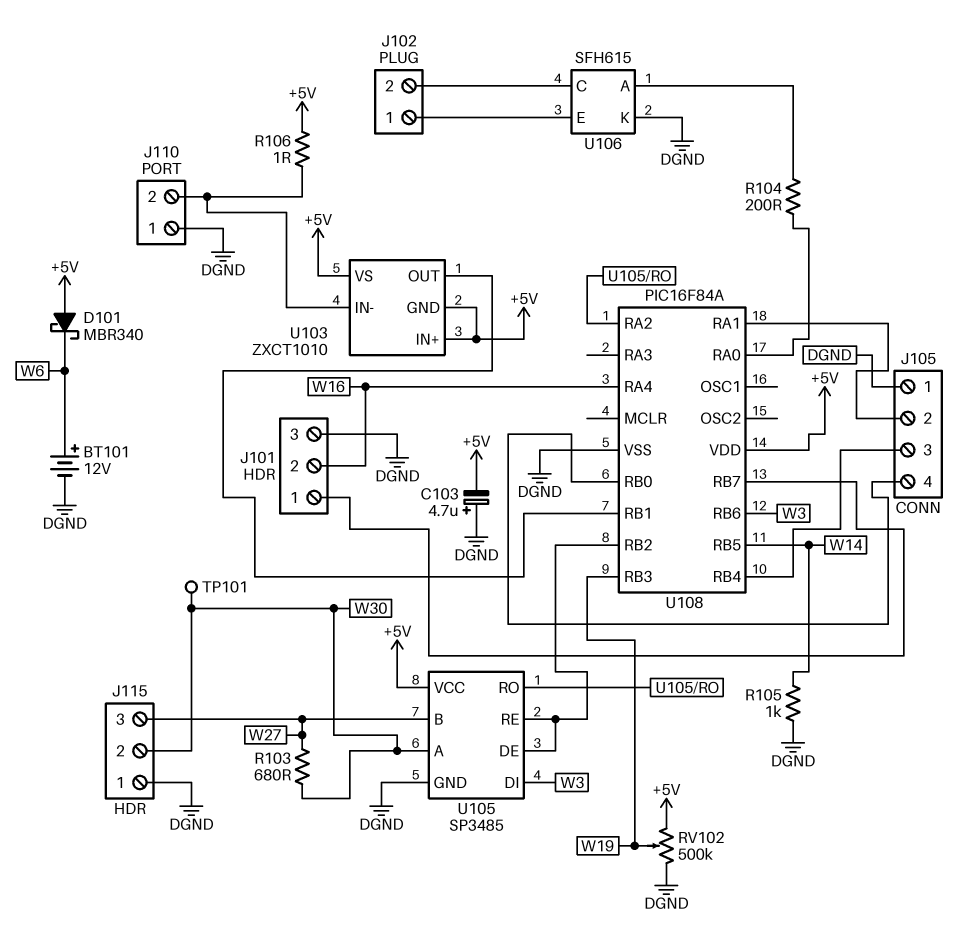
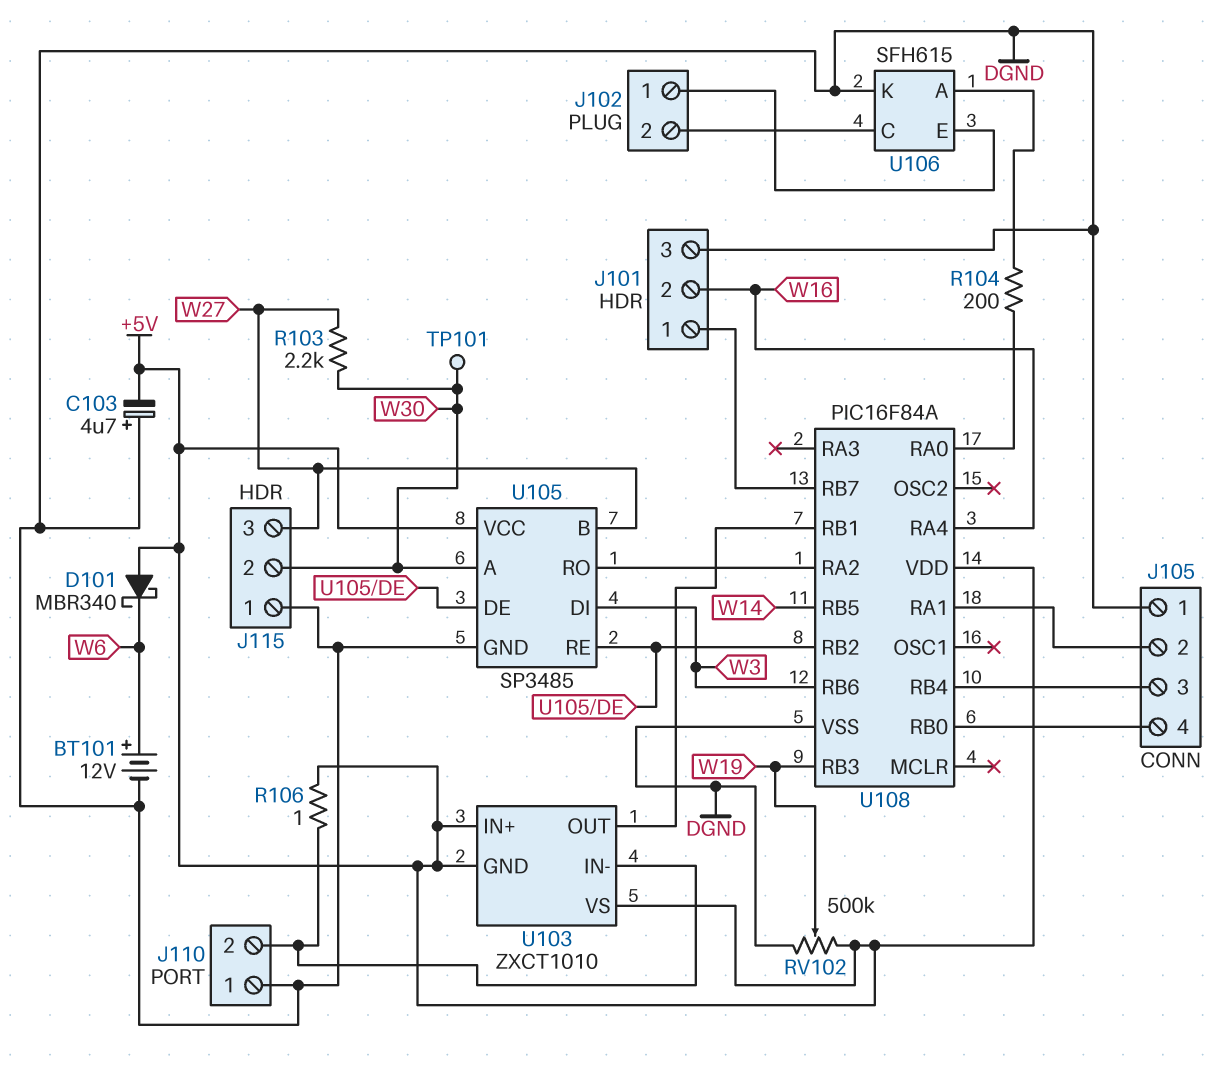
R103: 680 (W27, W30) -> 2.2k (W27, W30)
R105: 1k (DGND, W14) -> none

